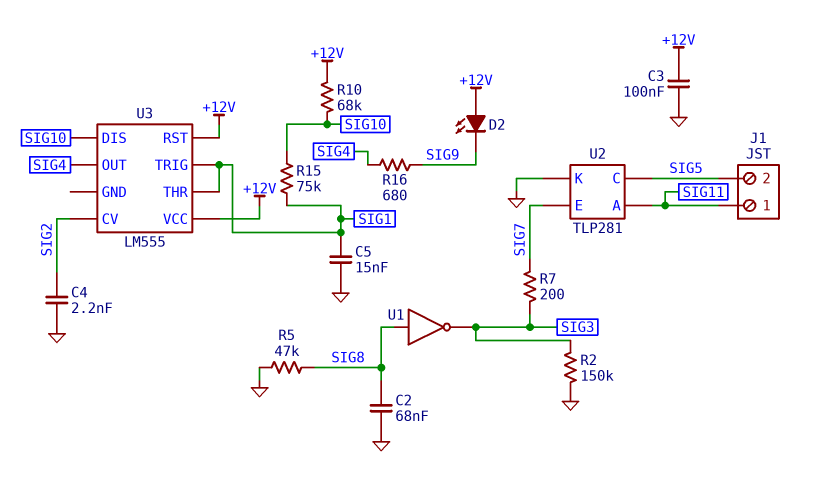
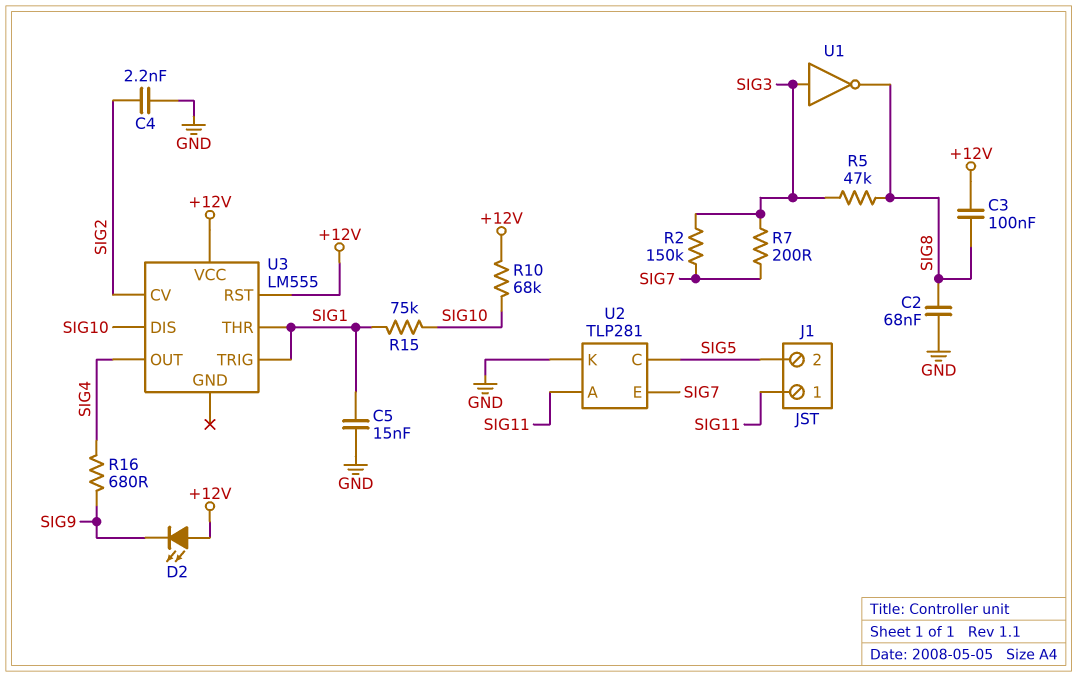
C3: 100nF (+12V, GND) -> 100nF (+12V, SIG8)
R2: 150k (GND, SIG3) -> 150k (SIG3, SIG7)
R5: 47k (GND, SIG8) -> 47k (SIG3, SIG8)
U1: NOT (in SIG8, out SIG3) -> NOT (in SIG3, out SIG8)

